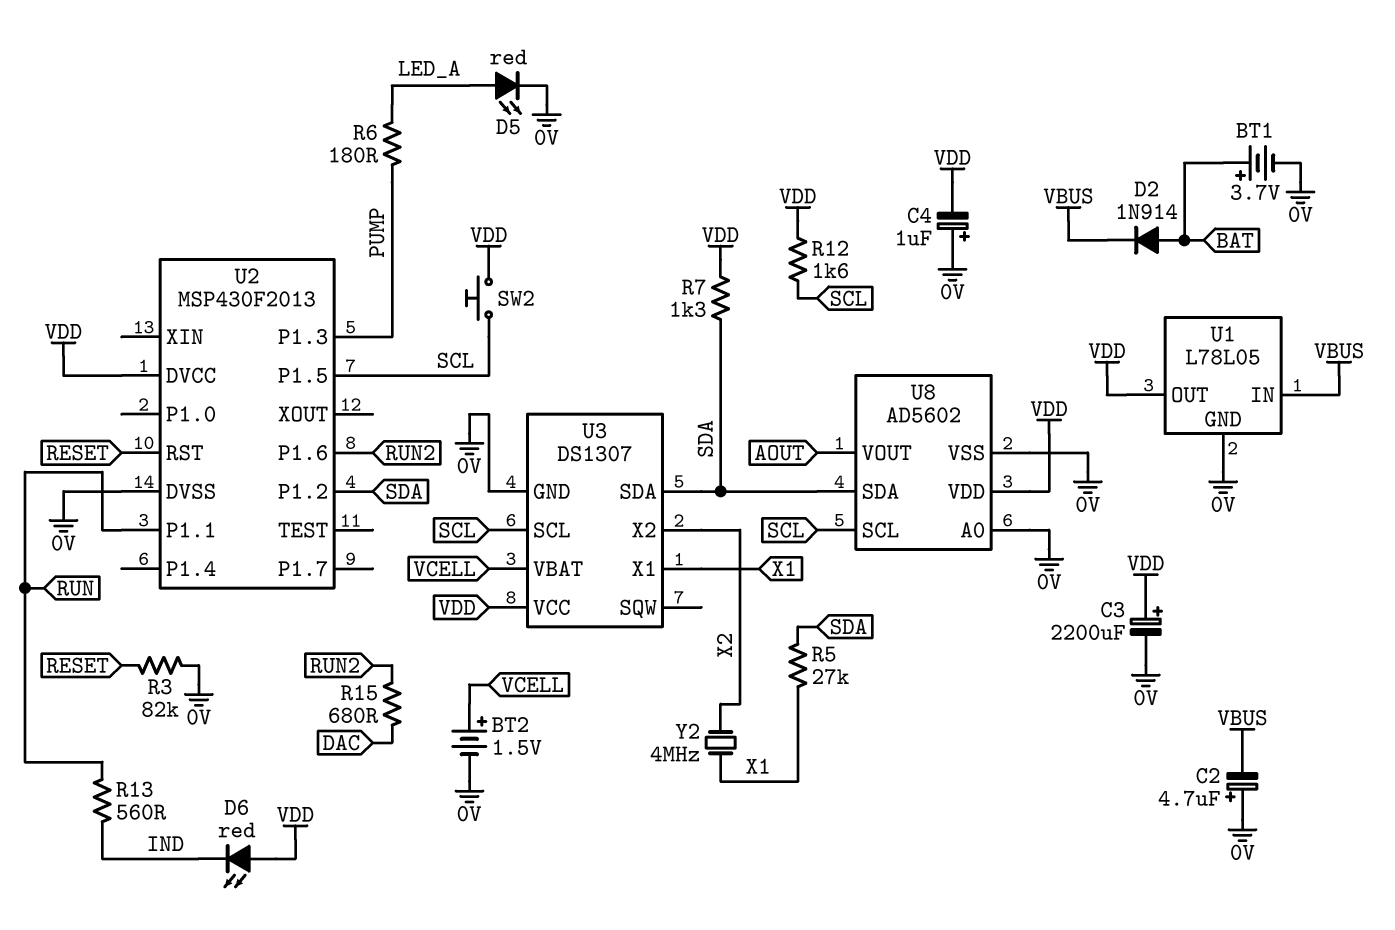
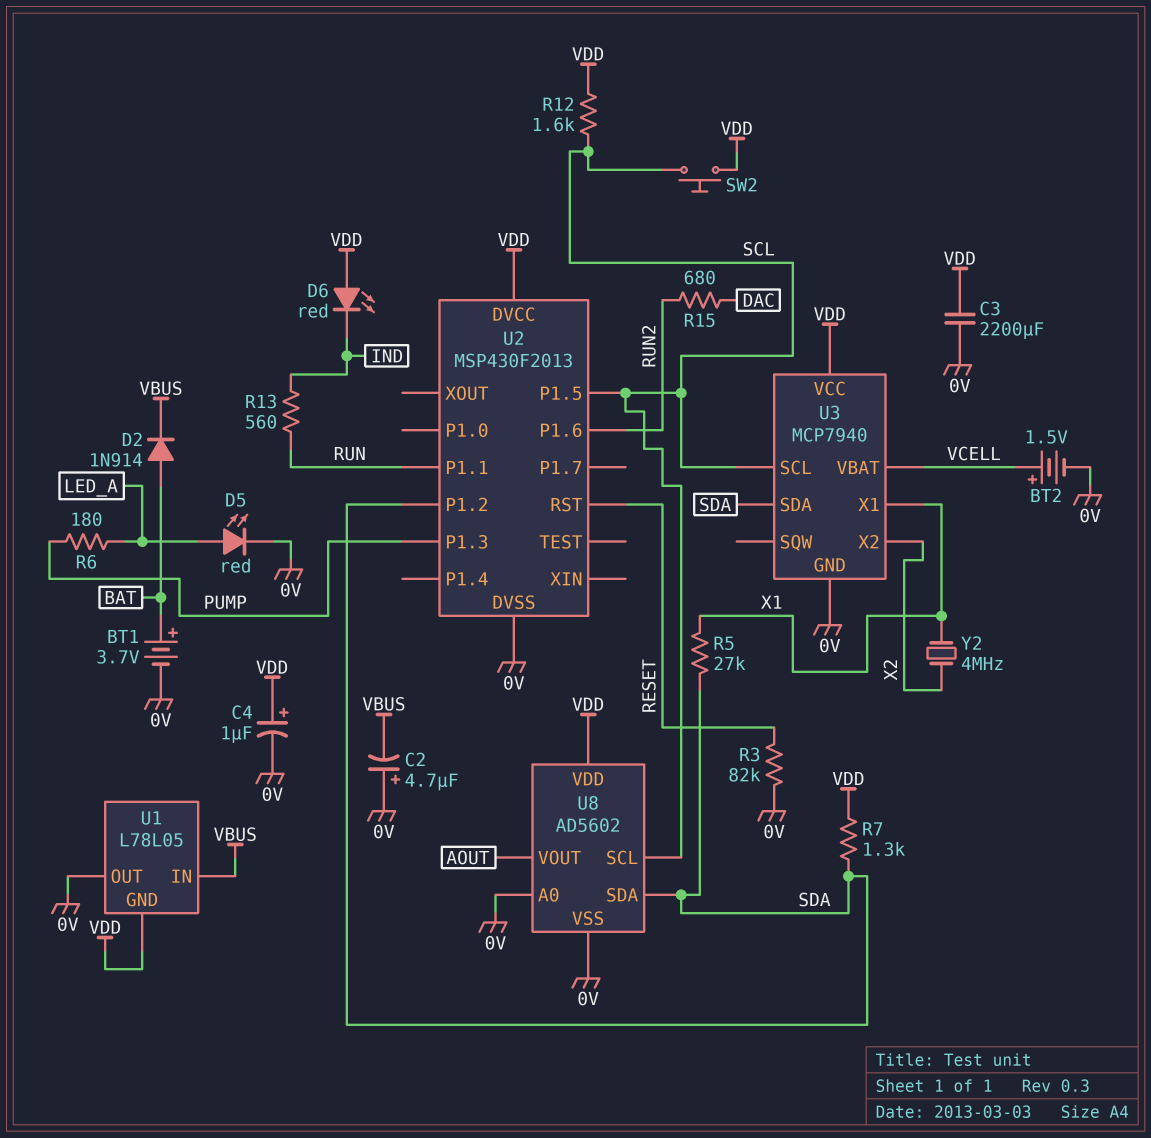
C3: 2200uF (plus VDD, minus 0V) -> 2200uF (0V, VDD)
C4: 1uF (plus 0V, minus VDD) -> 1uF (plus VDD, minus 0V)
U1 pin GND: 0V -> VDD
U1 pin OUT: VDD -> 0V
U3: DS1307 -> MCP7940

